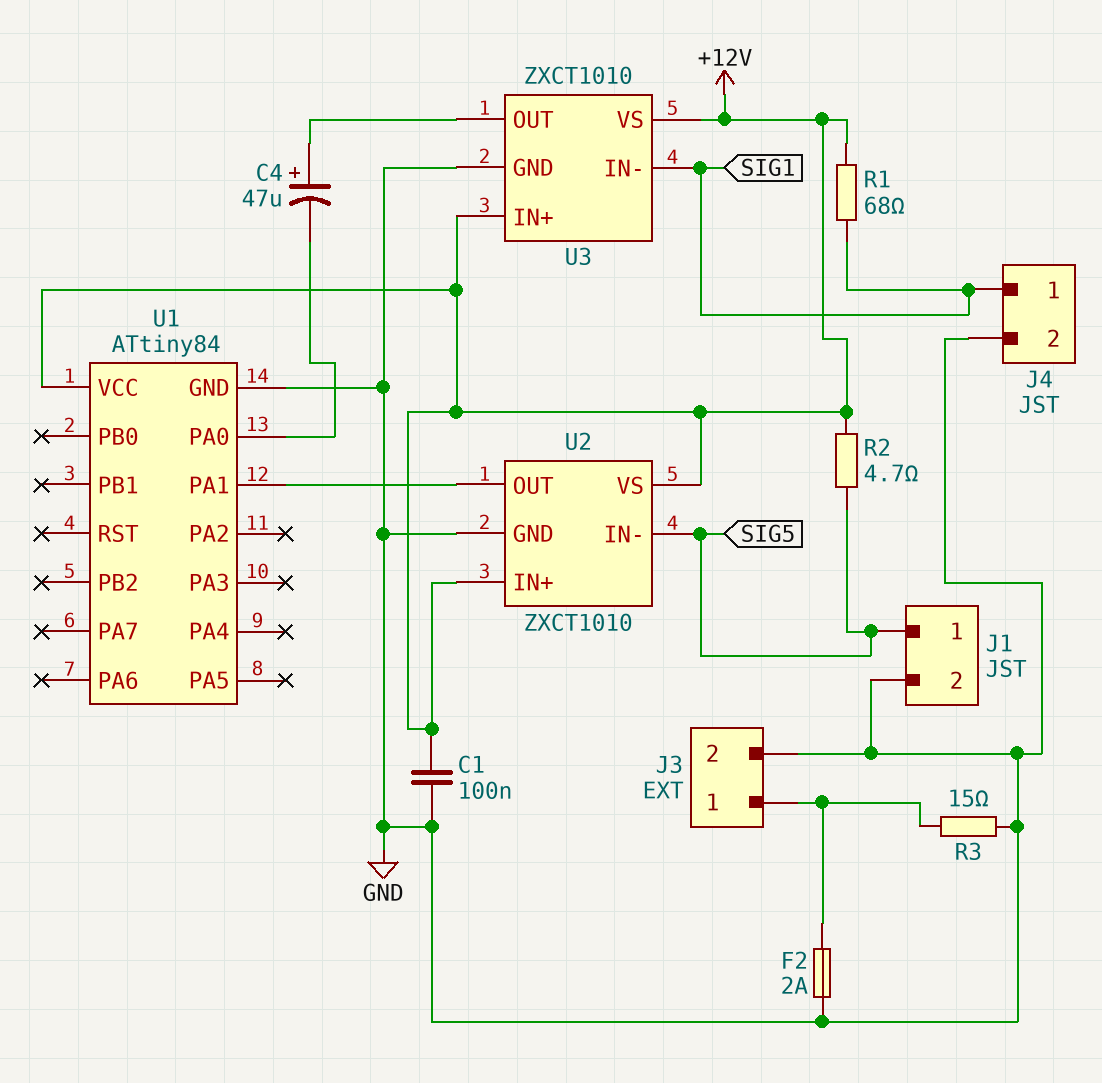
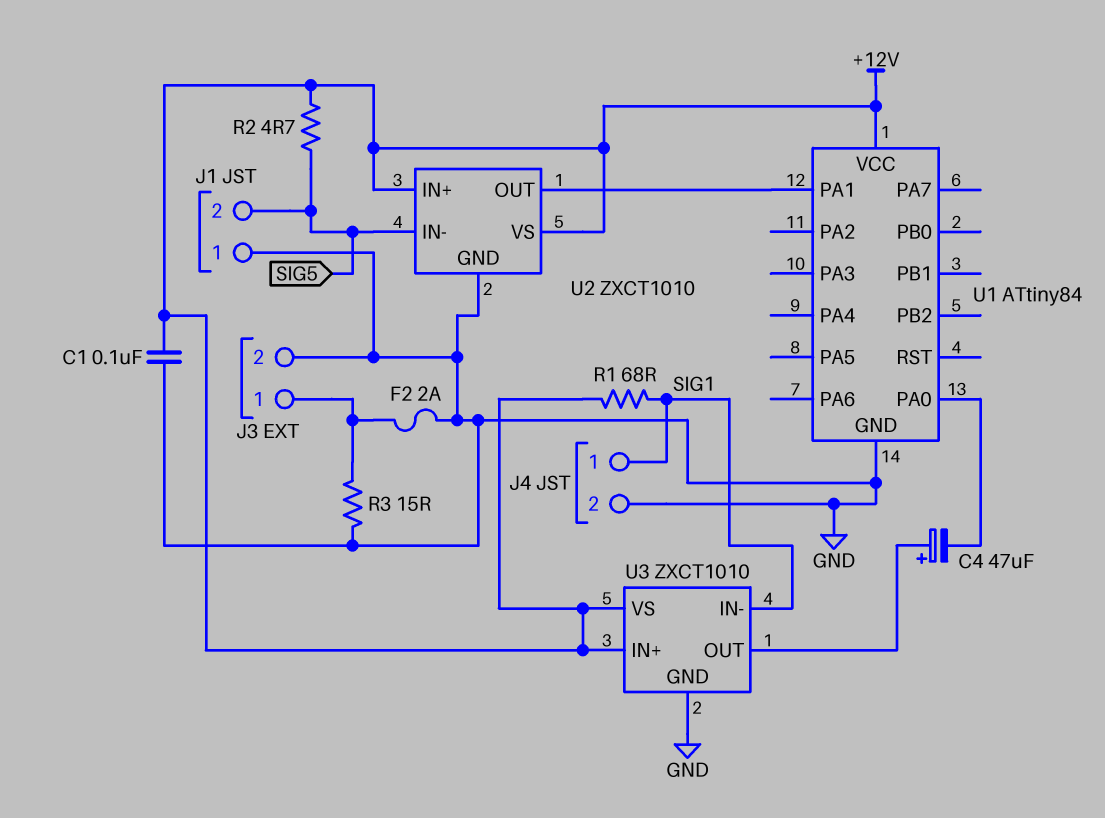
J1 pin 1: SIG5 -> GND
J1 pin 2: GND -> SIG5

